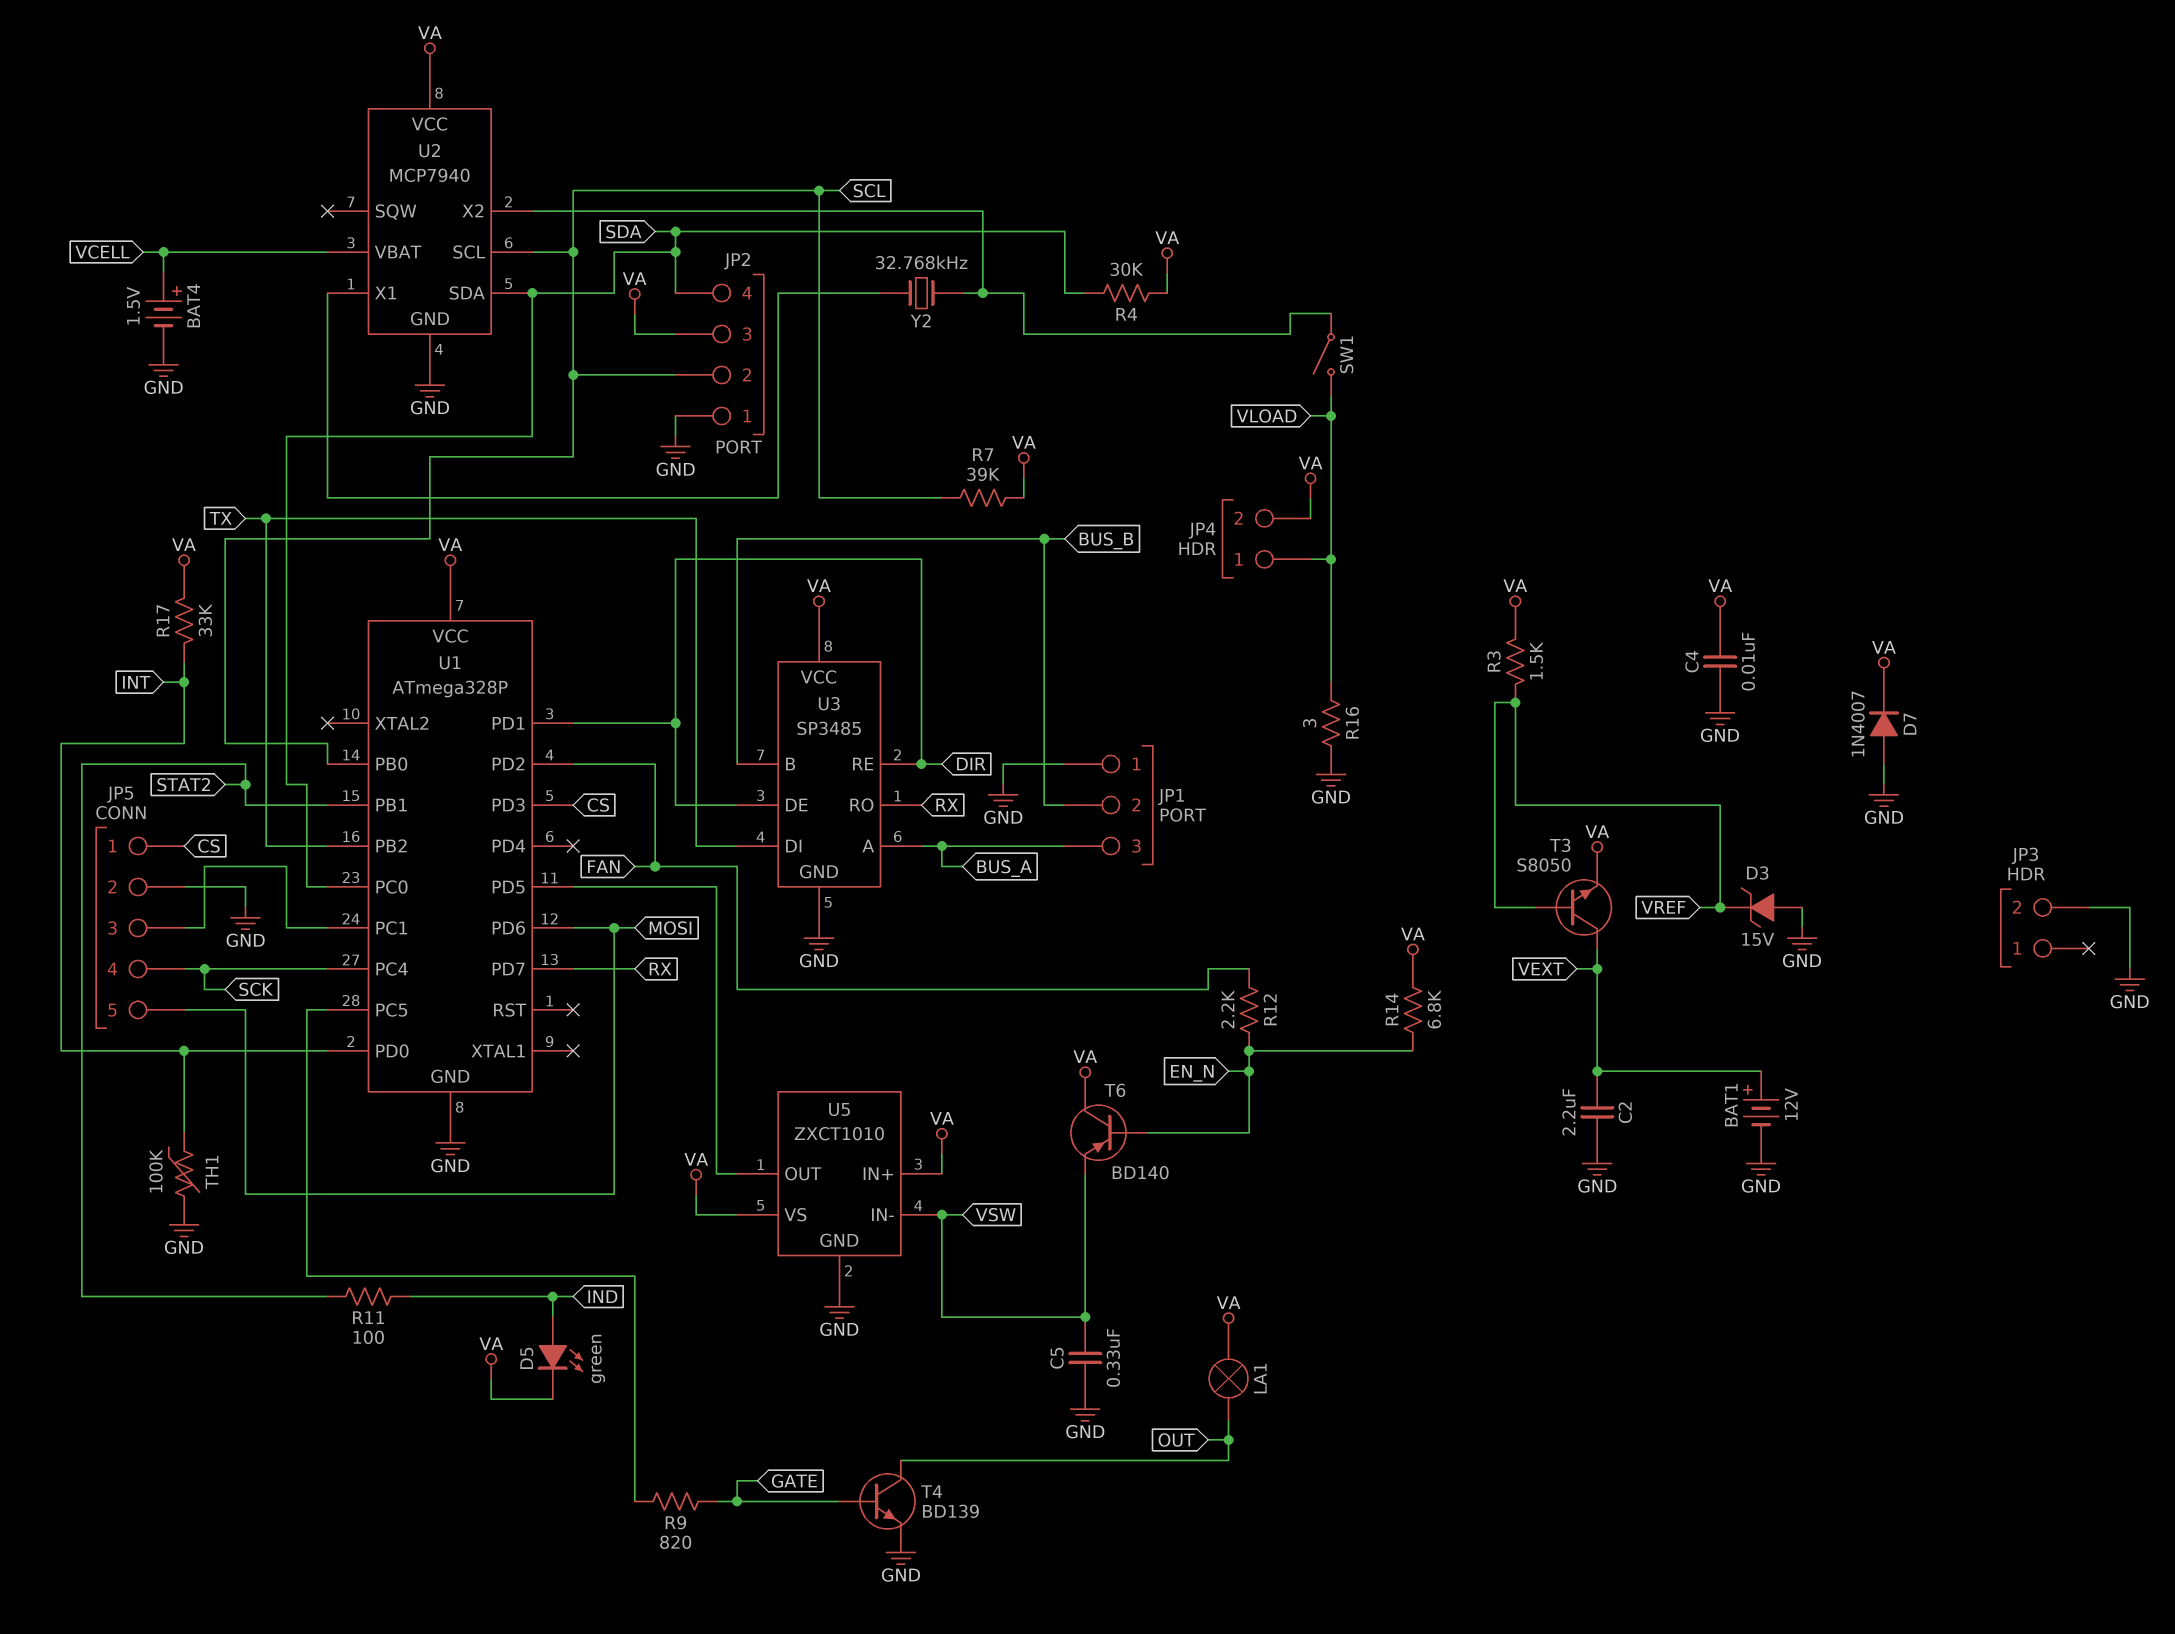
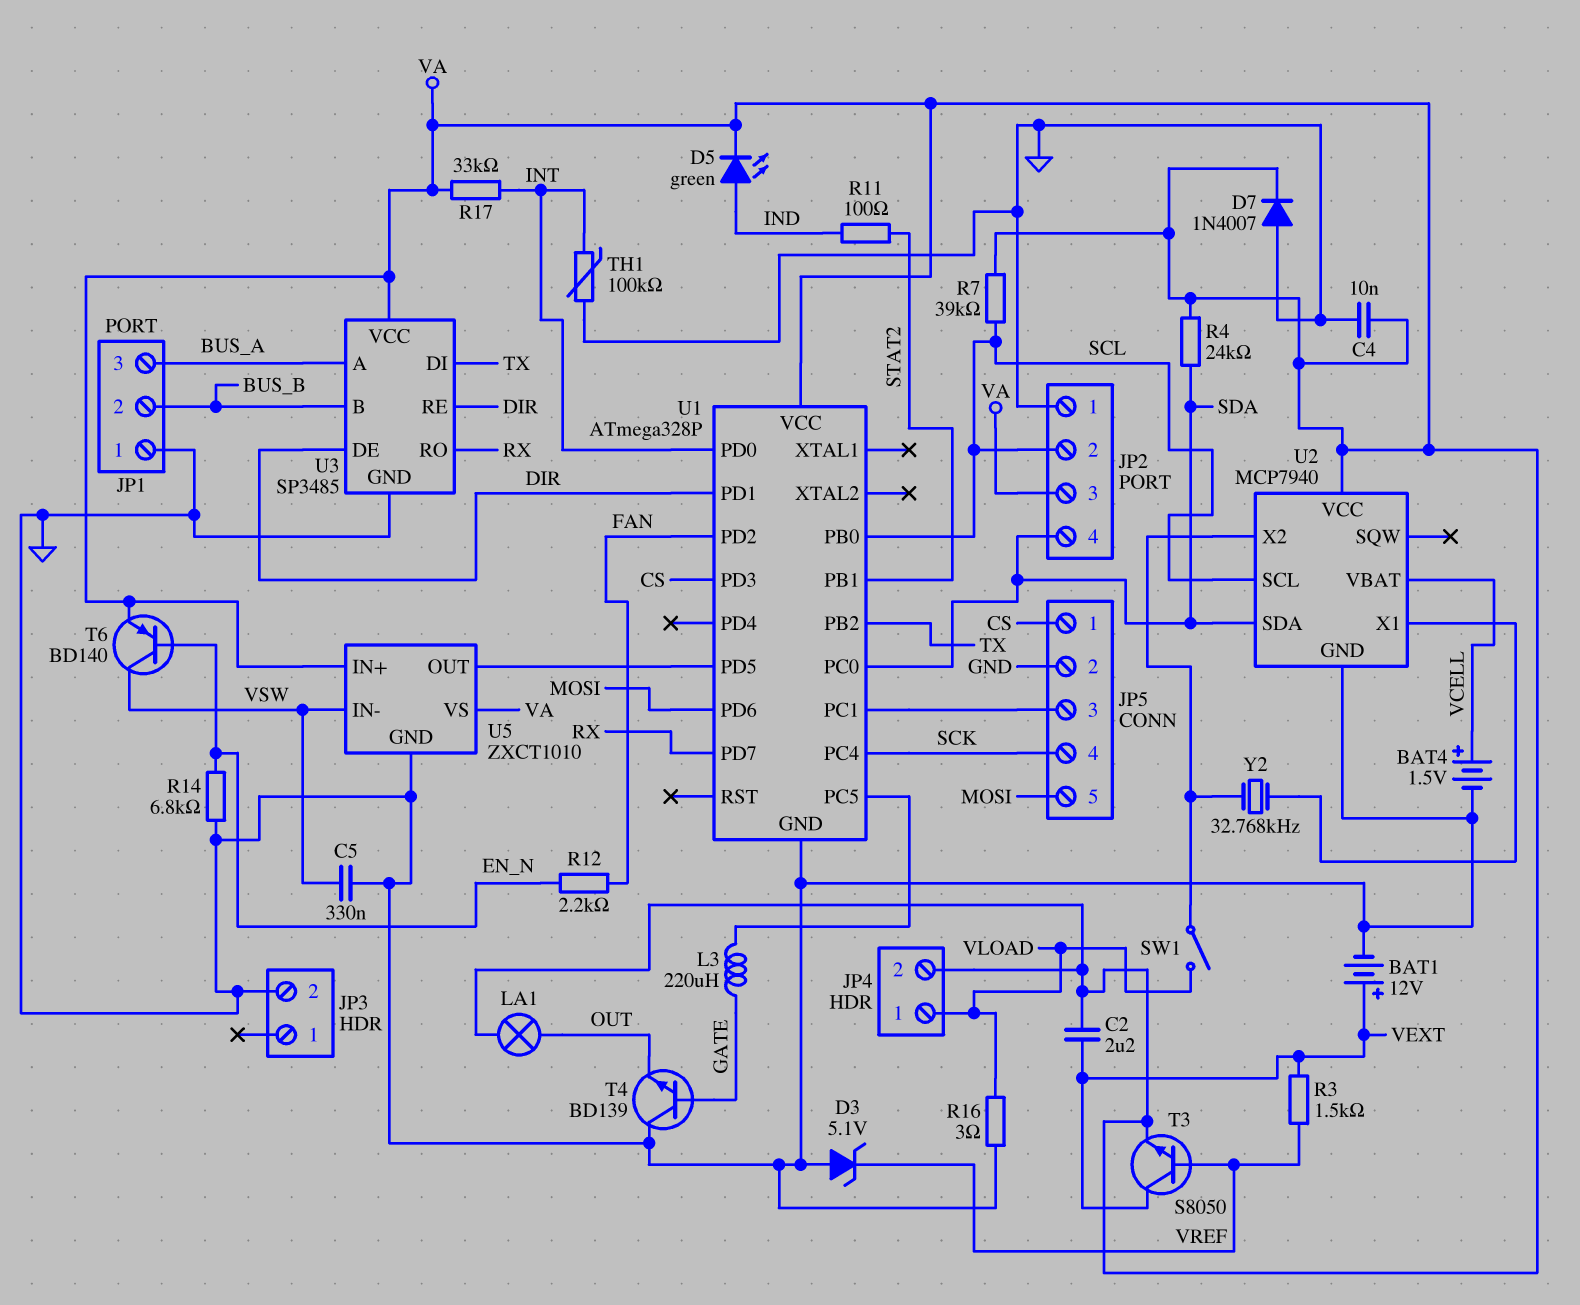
C2: 2.2uF (GND, VEXT) -> 2.2uF (VA, VEXT)
D3: zener 15V (A GND, K VREF) -> zener 5.1V (A GND, K VREF)
L3: none -> 220uH (GATE, U1/PC5)
R3: 1.5k (VA, VREF) -> 1.5k (VEXT, VREF)
R4: 30k (SDA, VA) -> 24k (SDA, VA)
R9: 820 (GATE, U1/PC5) -> none
R14: 6.8k (EN_N, VA) -> 6.8k (EN_N, GND)
T4: NPN BD139 (B GATE, C OUT, E GND) -> NPN BD139 (B GATE, C GND, E OUT)
T6: PNP BD140 (B EN_N, C VA, E VSW) -> PNP BD140 (B EN_N, C VSW, E VA)

